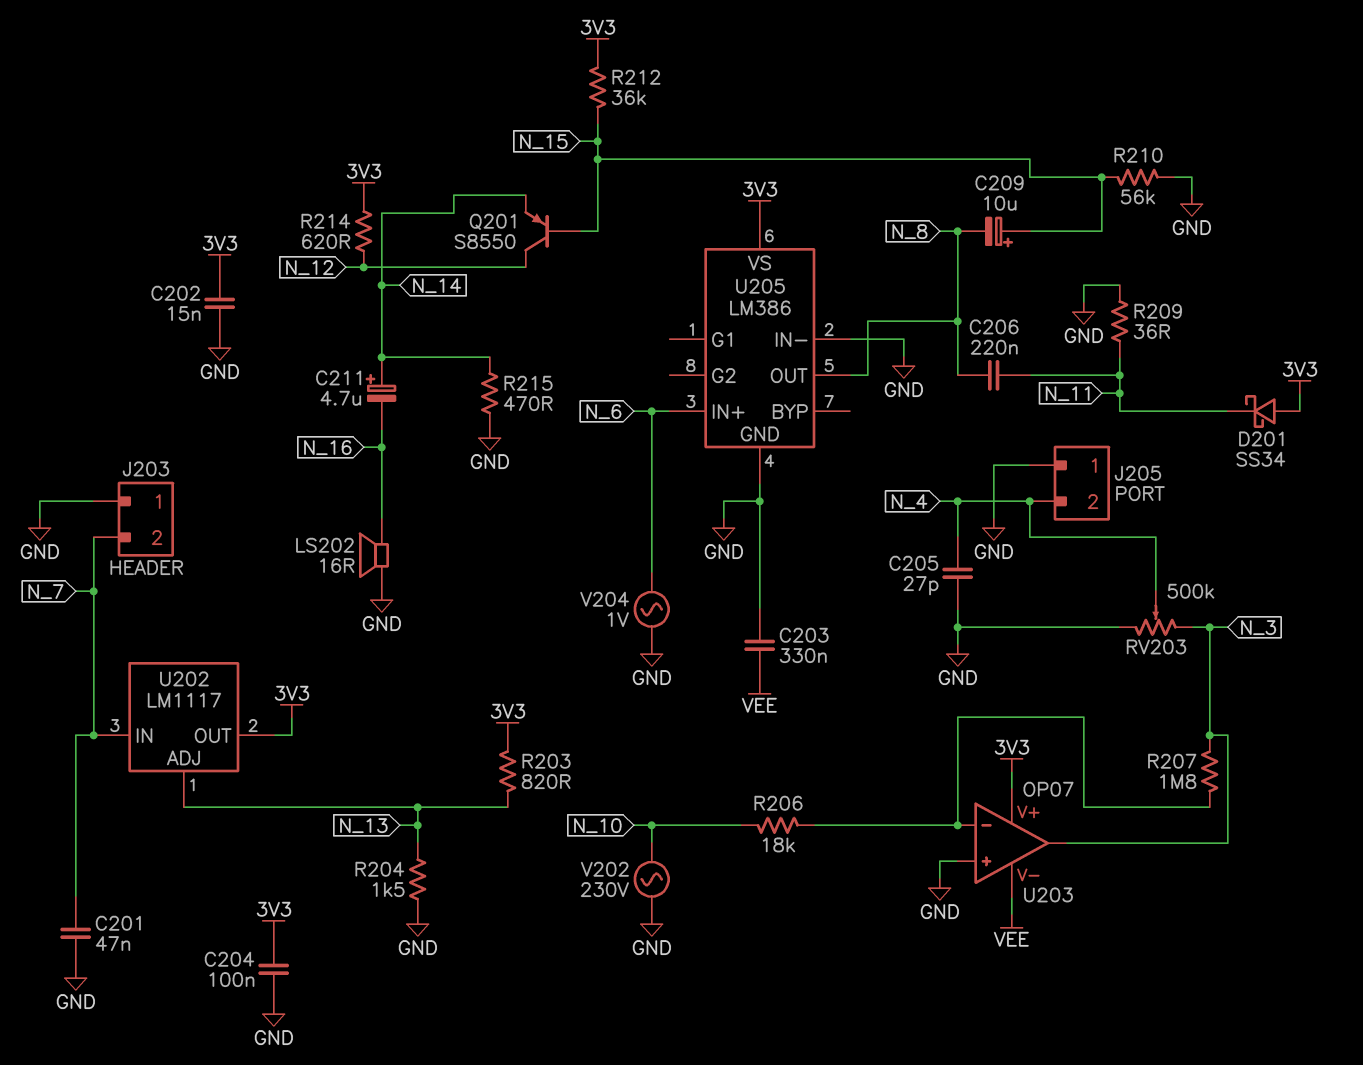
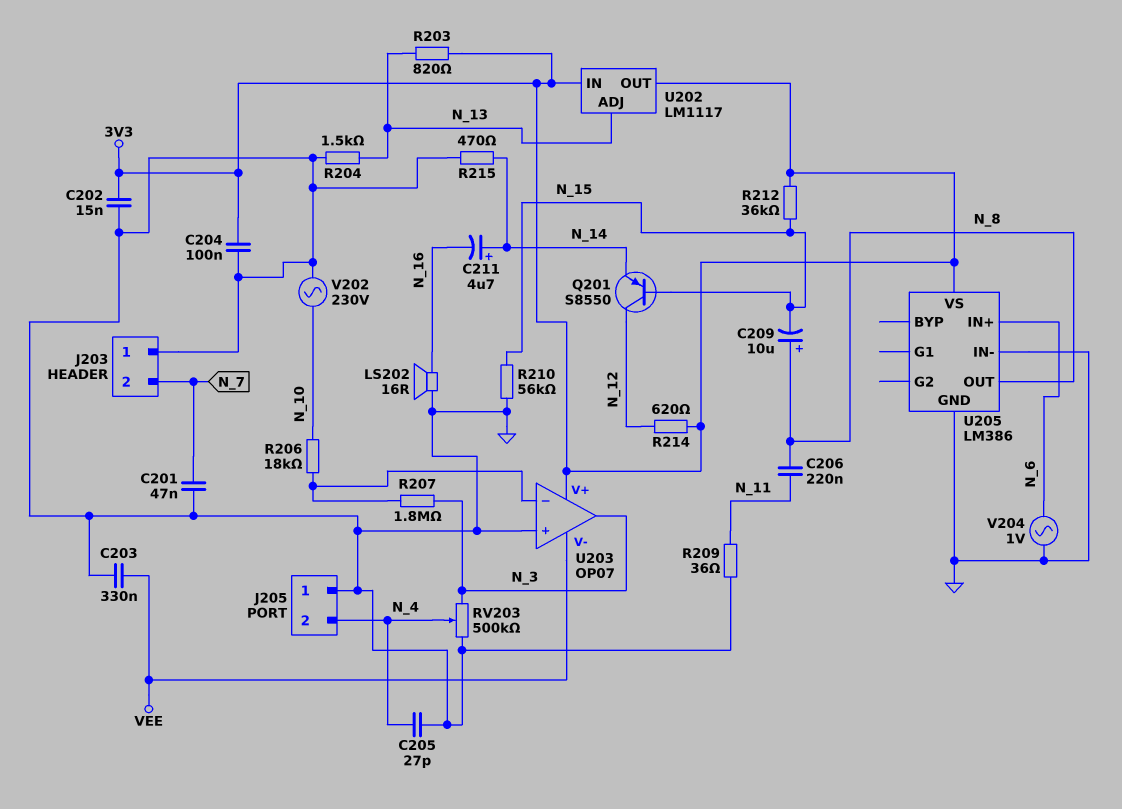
C209: 10uF (plus N_15, minus N_8) -> 10uF (plus N_8, minus N_15)
D201: schottky SS34 (A 3V3, K N_11) -> none
U202 pin IN: N_7 -> 3V3

